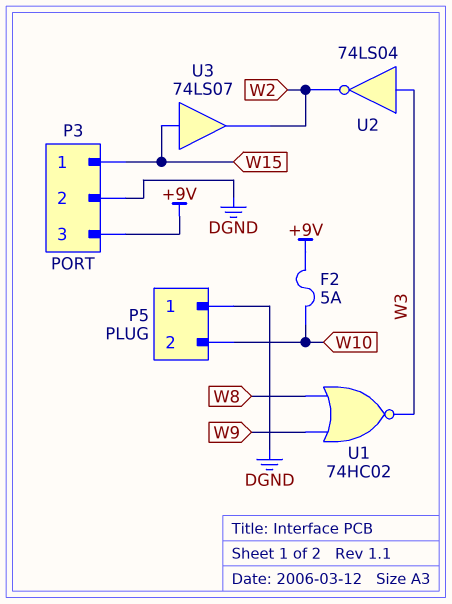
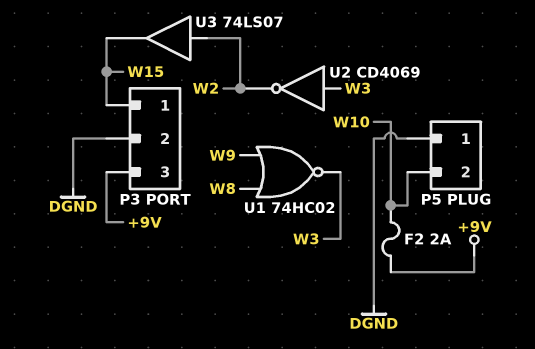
F2: 5A (+9V, W10) -> 2A (+9V, W10)
U2: NOT 74LS04 (in W3, out W2) -> NOT CD4069 (in W3, out W2)
U3: buffer 74LS07 (in W15, out W2) -> buffer 74LS07 (in W2, out W15)

